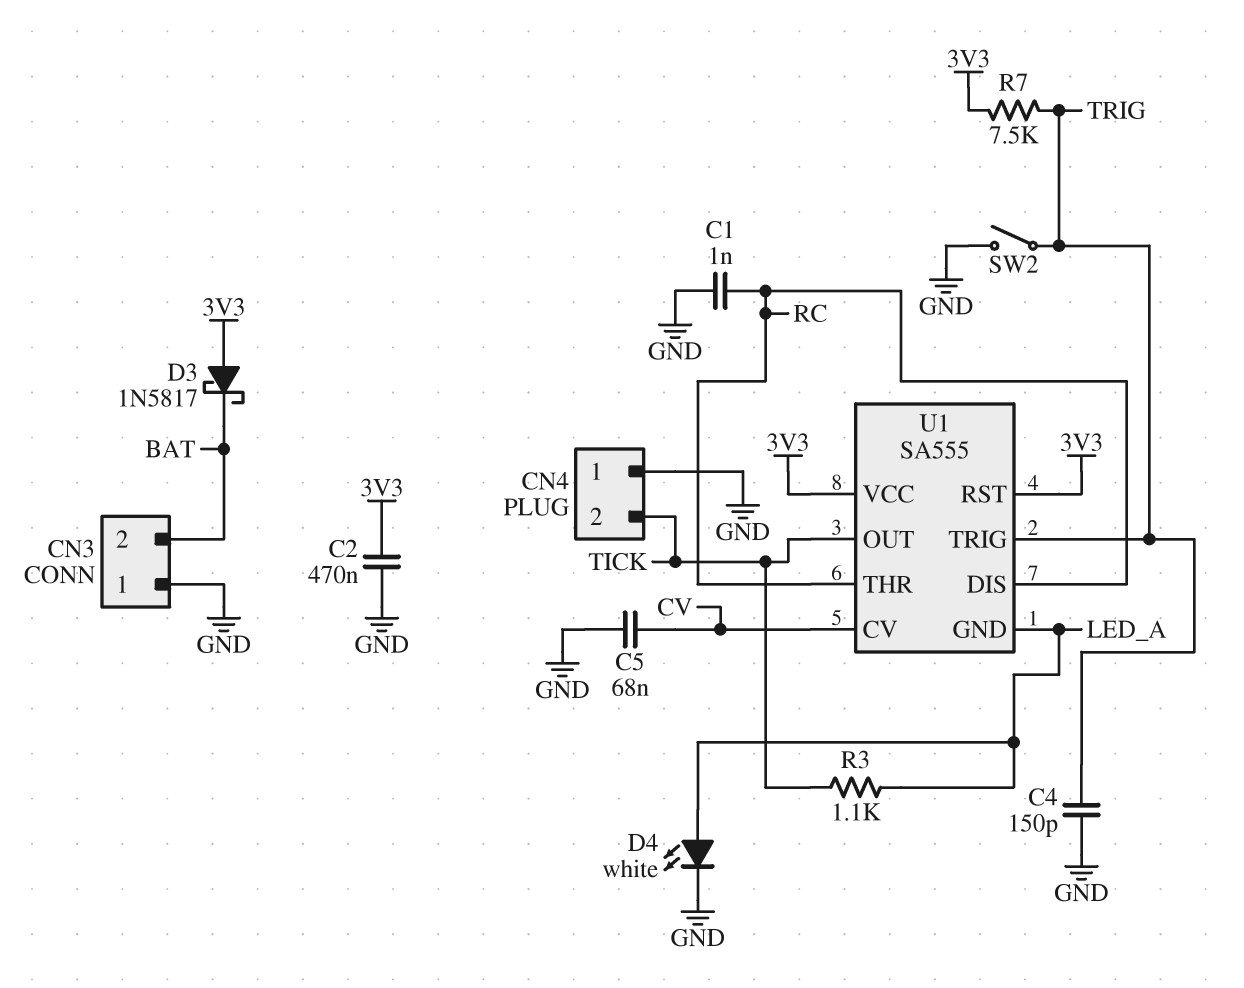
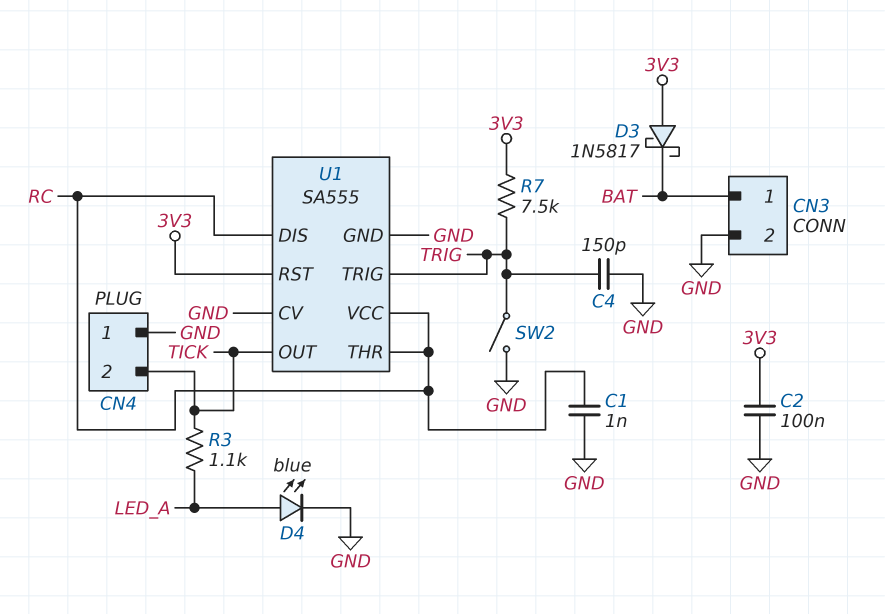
C2: 470nF (3V3, GND) -> 100nF (3V3, GND)
C5: 68nF (CV, GND) -> none
CN3 pin 1: GND -> BAT
CN3 pin 2: BAT -> GND
D4: LED white (A LED_A, K GND) -> LED blue (A LED_A, K GND)
U1 pin CV: CV -> GND
U1 pin GND: LED_A -> GND
U1 pin VCC: 3V3 -> RC

